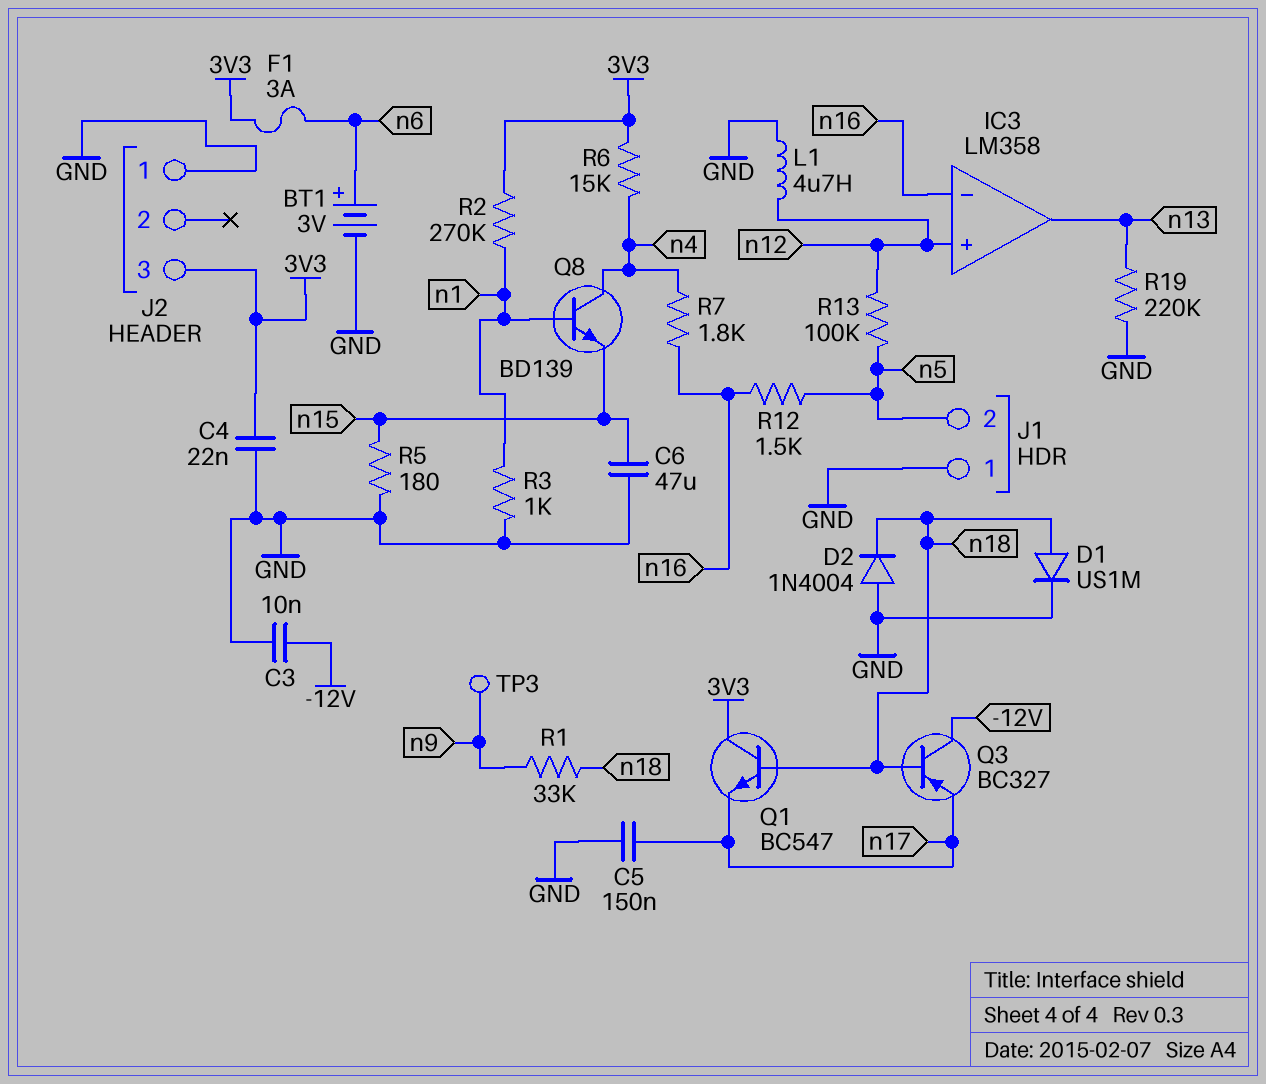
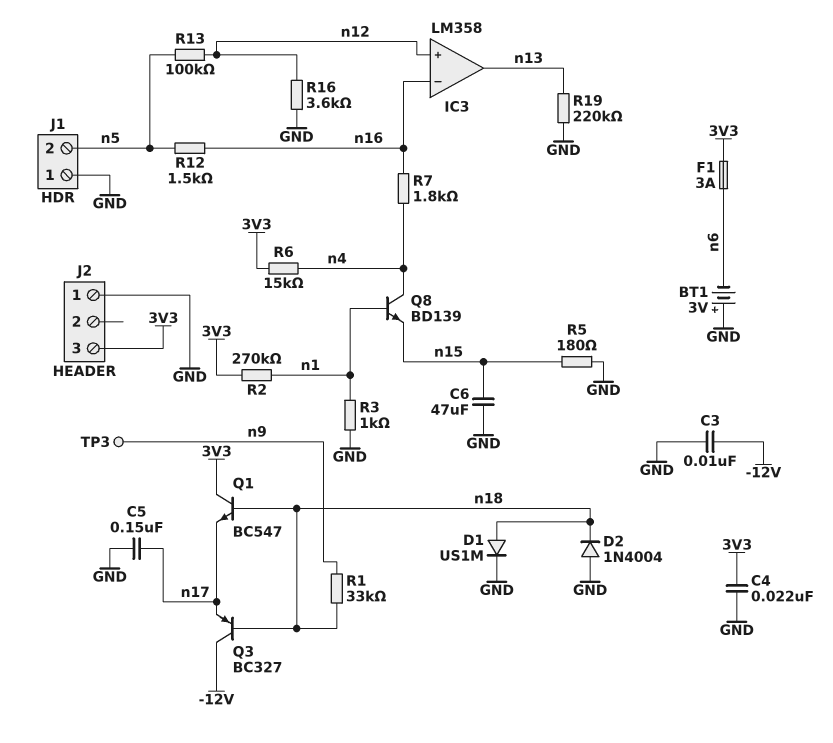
BT1: 3V (plus n6, minus GND) -> 3V (plus GND, minus n6)
L1: 4.7uH (GND, n12) -> none
R16: none -> 3.6k (GND, n12)

